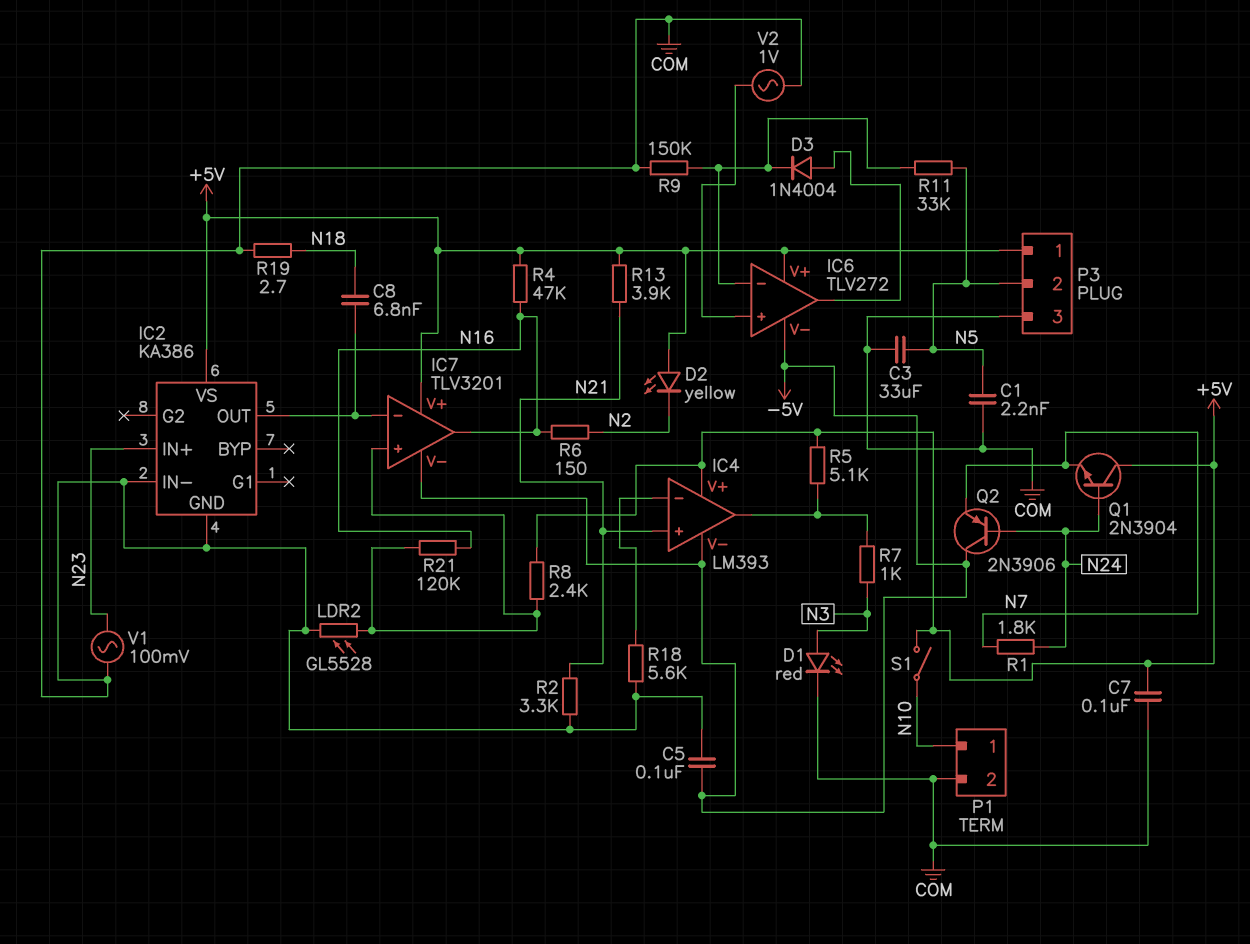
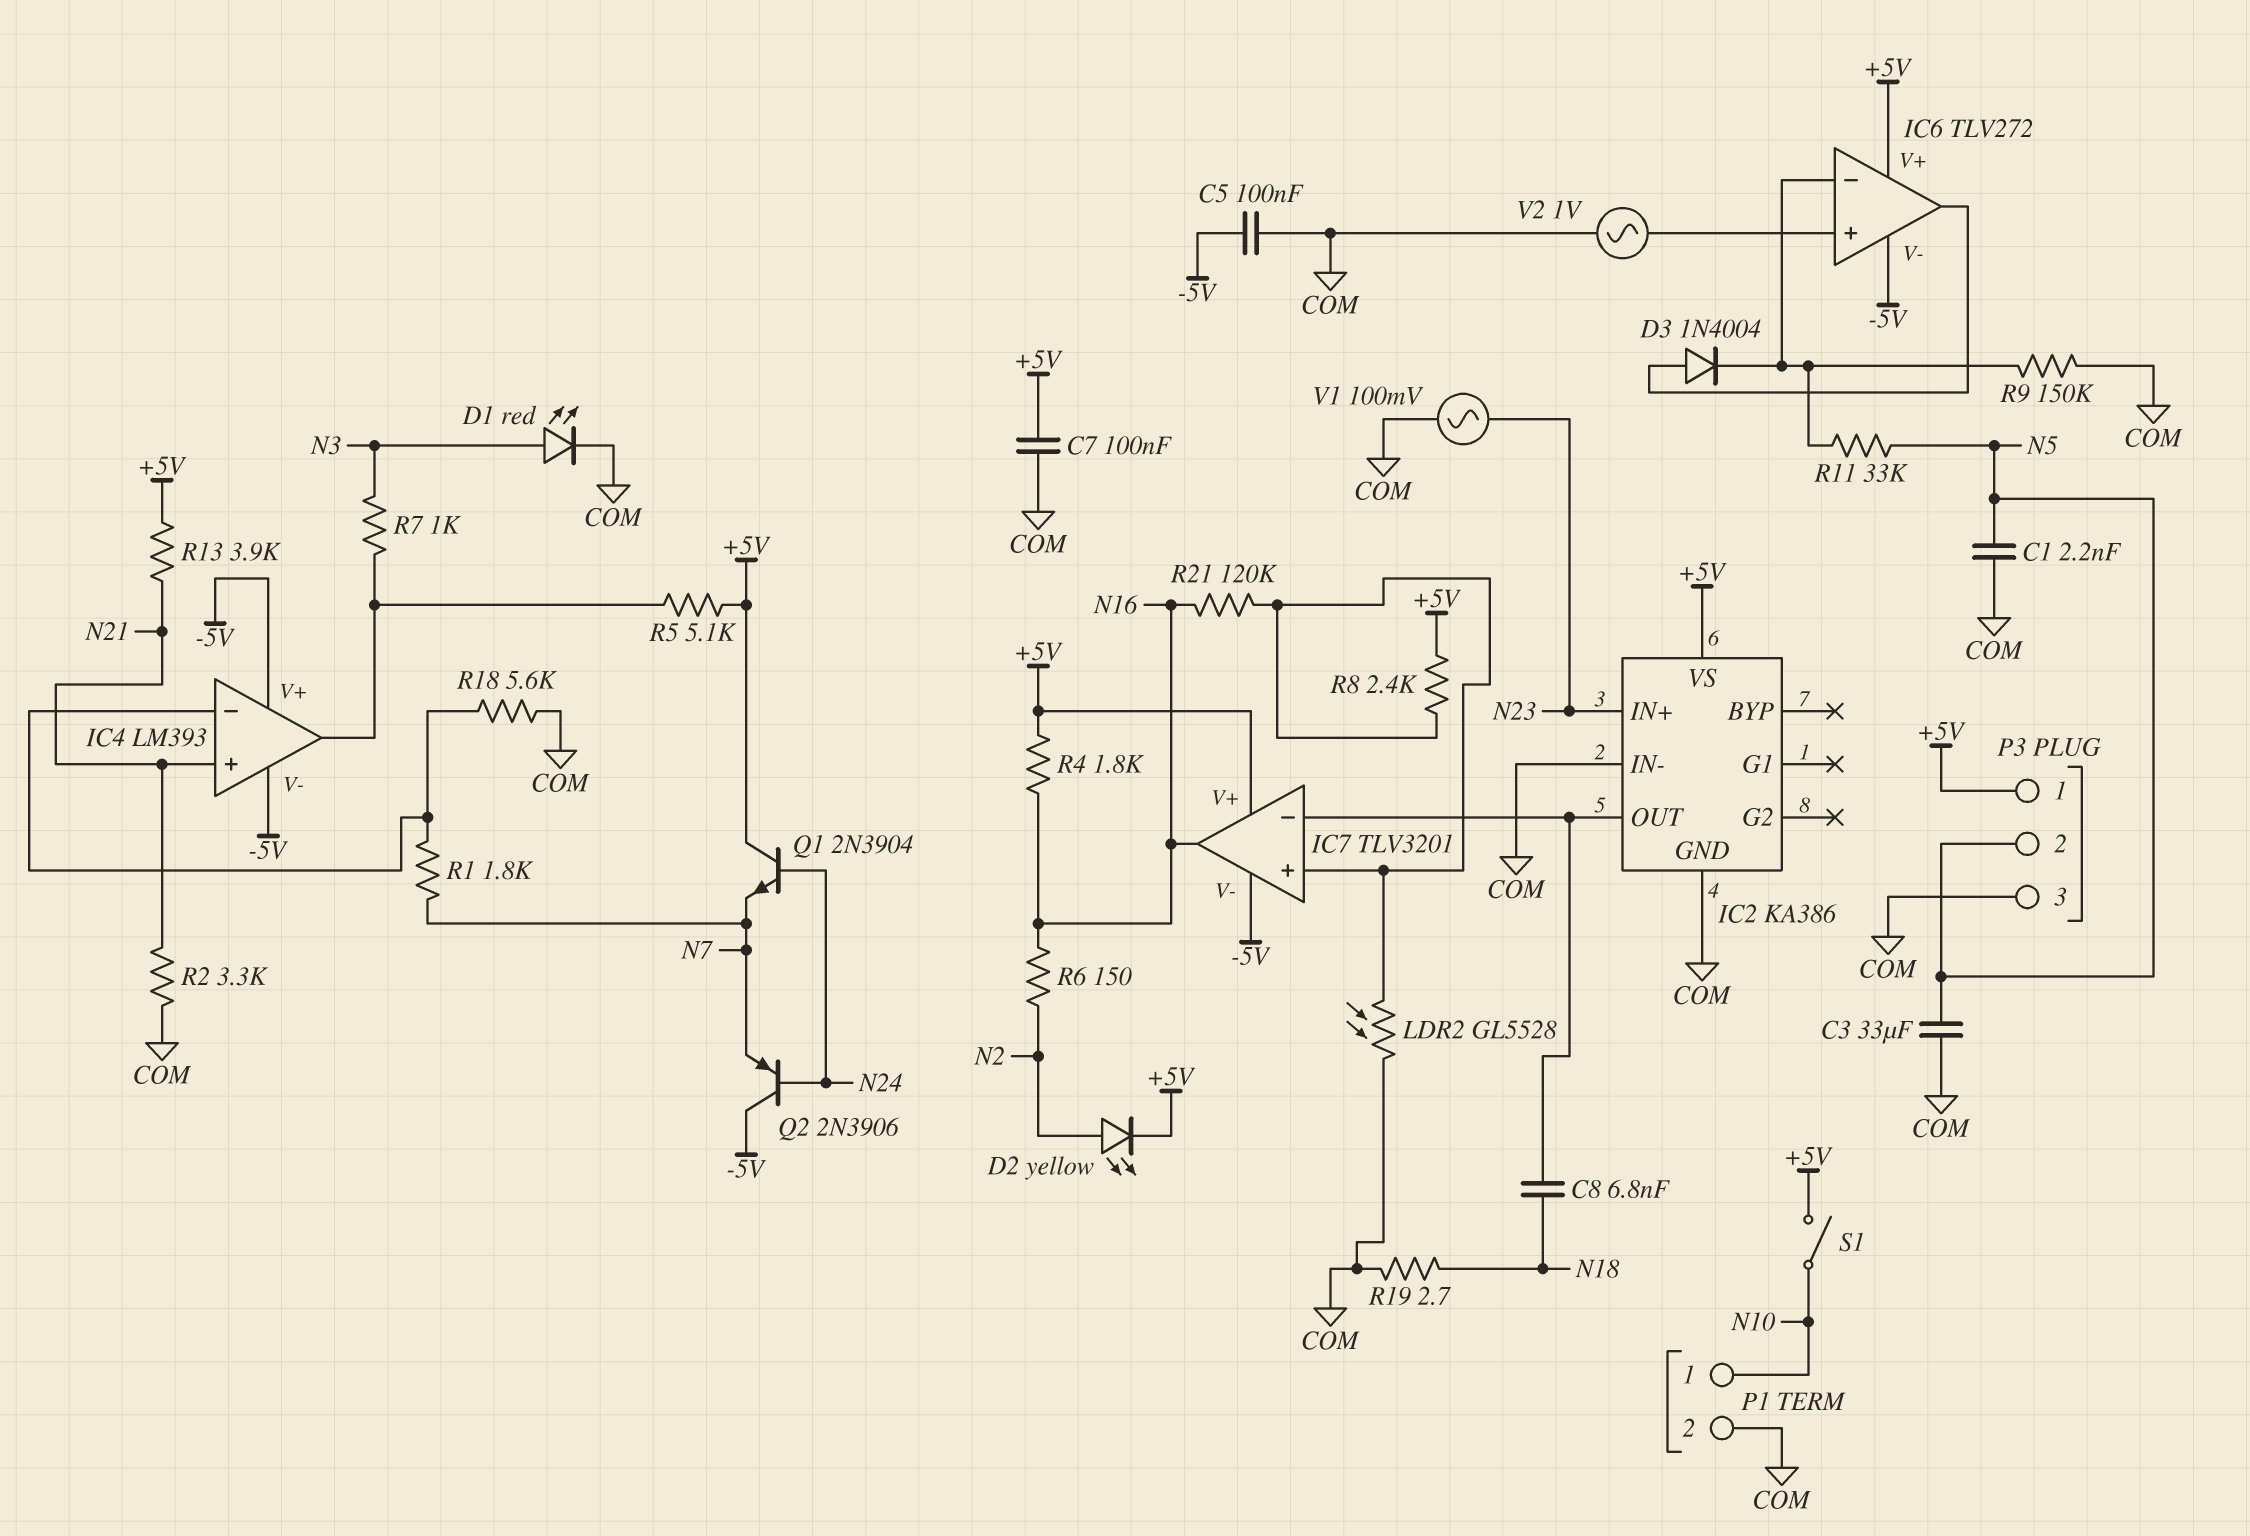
D2: LED yellow (A +5V, K N2) -> LED yellow (A N2, K +5V)
IC4 pin V+: +5V -> -5V
R1: 1.8k (N7, N24) -> 1.8k (IC4/in-, N7)
R4: 47k (+5V, N16) -> 1.8k (+5V, N16)

